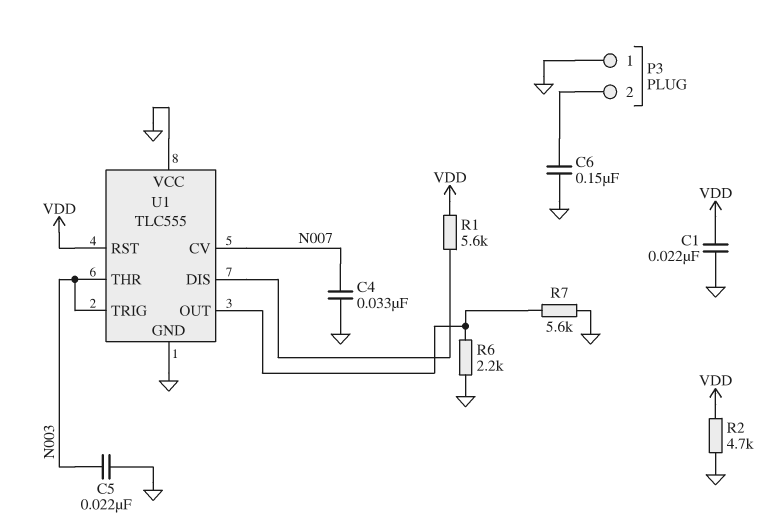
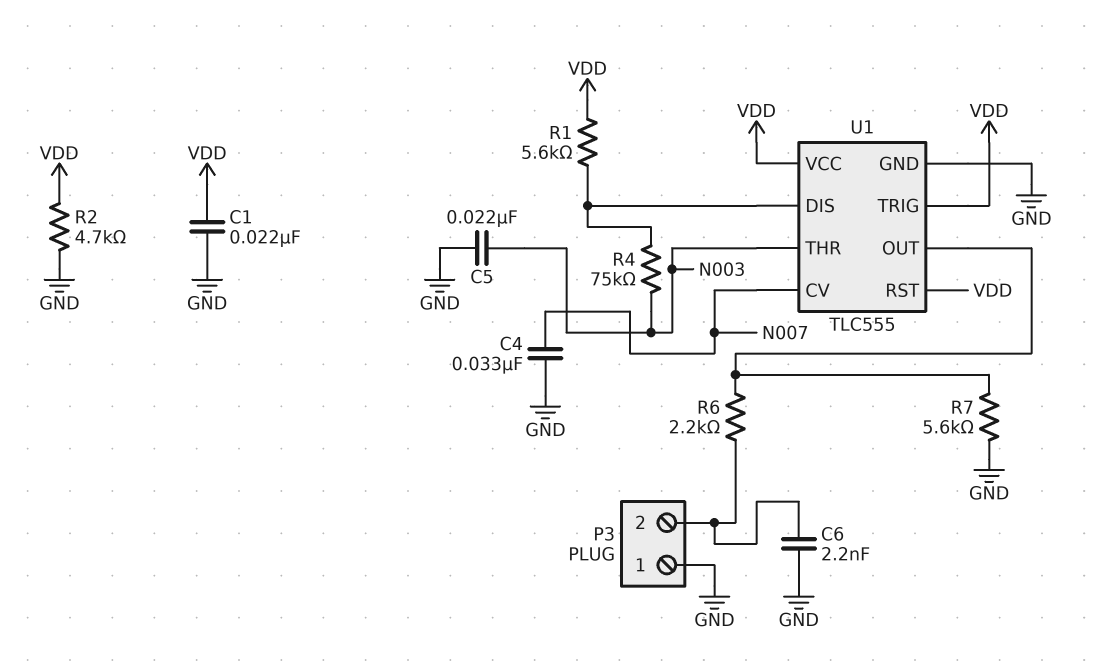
C6: 150nF (GND, P3/2) -> 2.2nF (GND, P3/2)
R4: none -> 75k (N003, U1/DIS)
R6: 2.2k (GND, U1/OUT) -> 2.2k (P3/2, U1/OUT)
U1 pin TRIG: N003 -> VDD
U1 pin VCC: GND -> VDD

